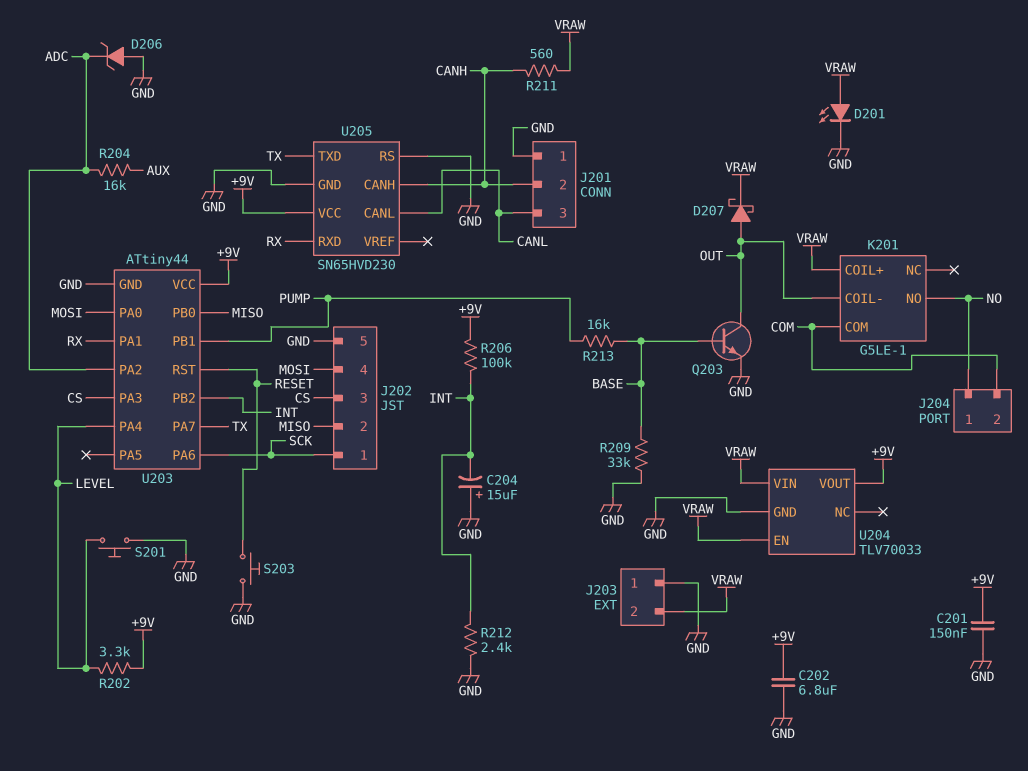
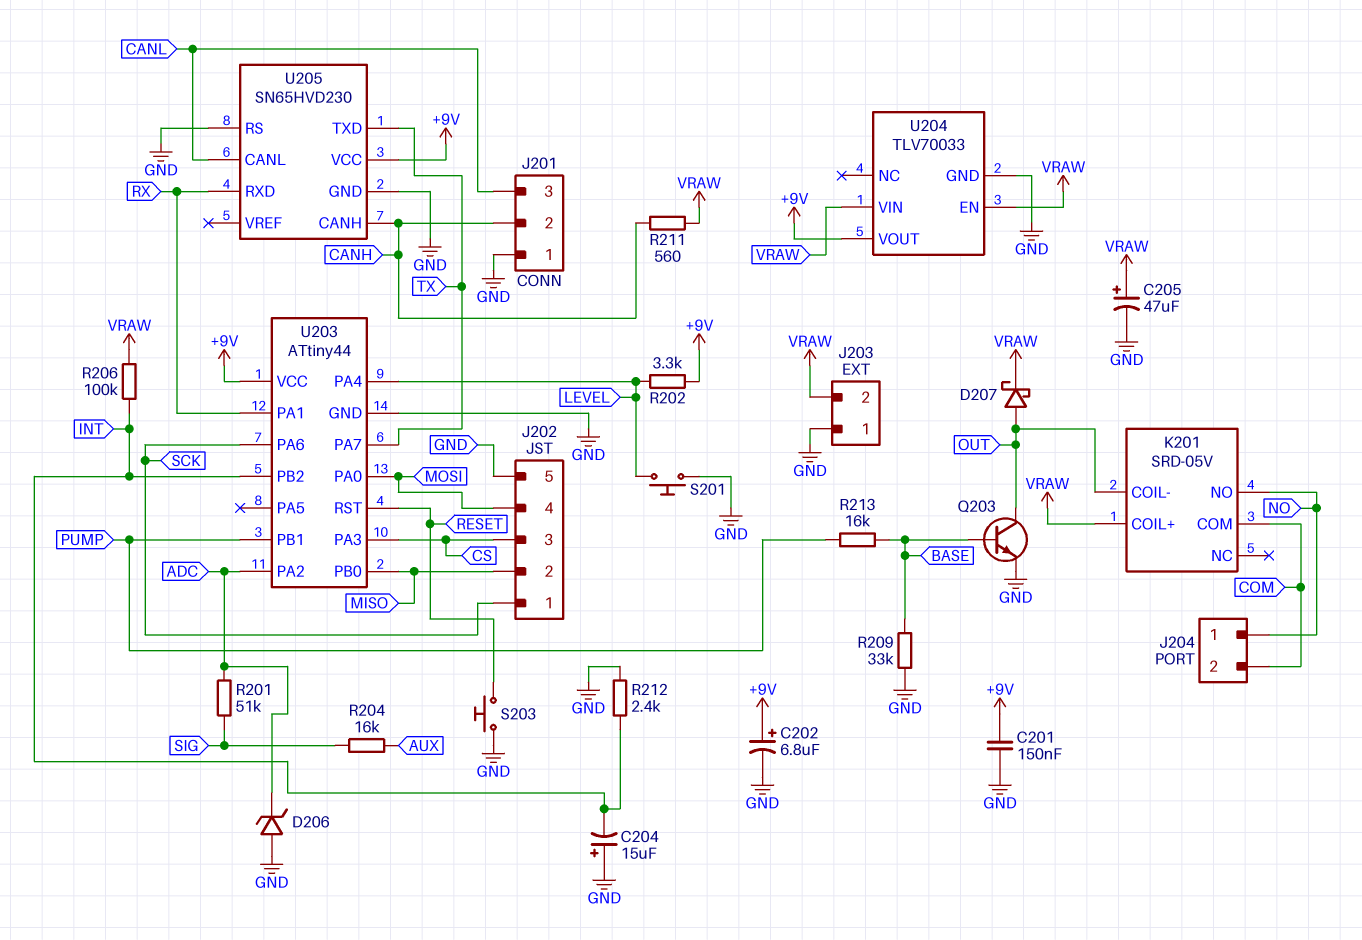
C202: 6.8uF (+9V, GND) -> 6.8uF (plus +9V, minus GND)
C205: none -> 47uF (plus VRAW, minus GND)
D201: LED (A VRAW, K GND) -> none
K201: G5LE-1 -> SRD-05V
R201: none -> 51k (ADC, SIG)
R204: 16k (ADC, AUX) -> 16k (AUX, SIG)
R206: 100k (+9V, INT) -> 100k (INT, VRAW)

